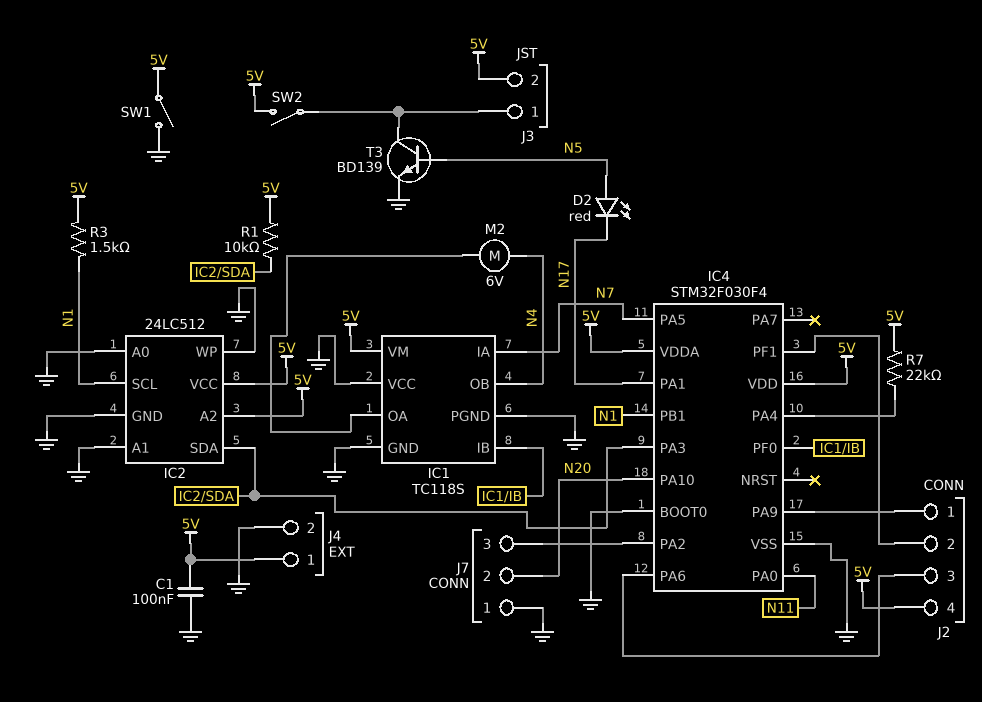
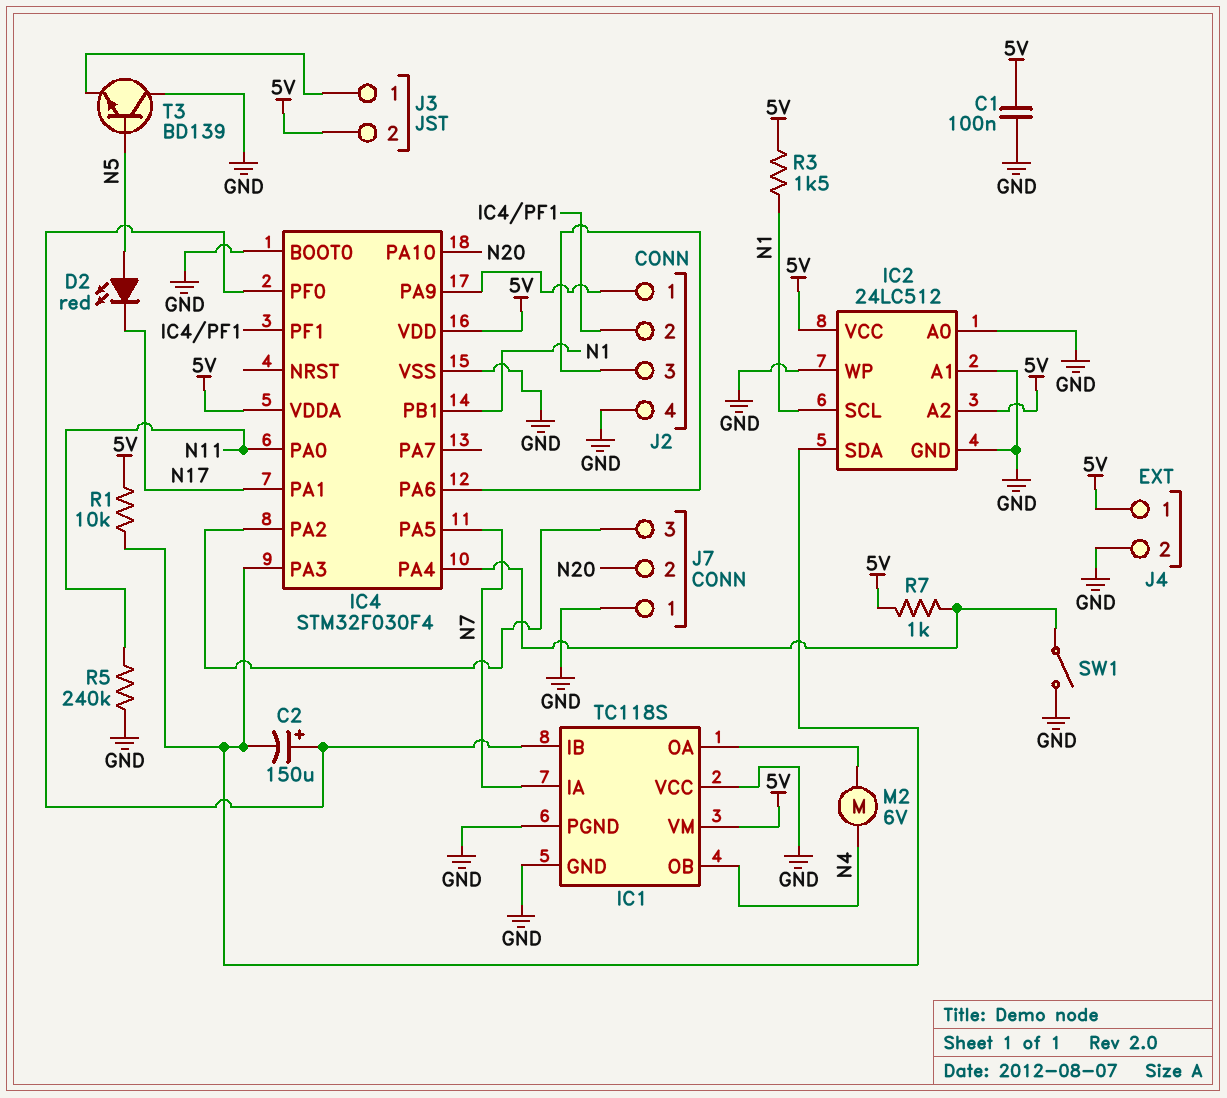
C2: none -> 150uF (plus IC1/IB, minus IC2/SDA)
J2 pin 4: 5V -> GND
R5: none -> 240k (GND, N11)
R7: 22k (5V, IC4/PA4) -> 1k (5V, IC4/PA4)
SW1: switch (5V, GND) -> switch (GND, IC4/PA4)
SW2: switch (5V, J3/1) -> none
T3: NPN BD139 (B N5, C J3/1, E GND) -> NPN BD139 (B N5, C GND, E J3/1)

